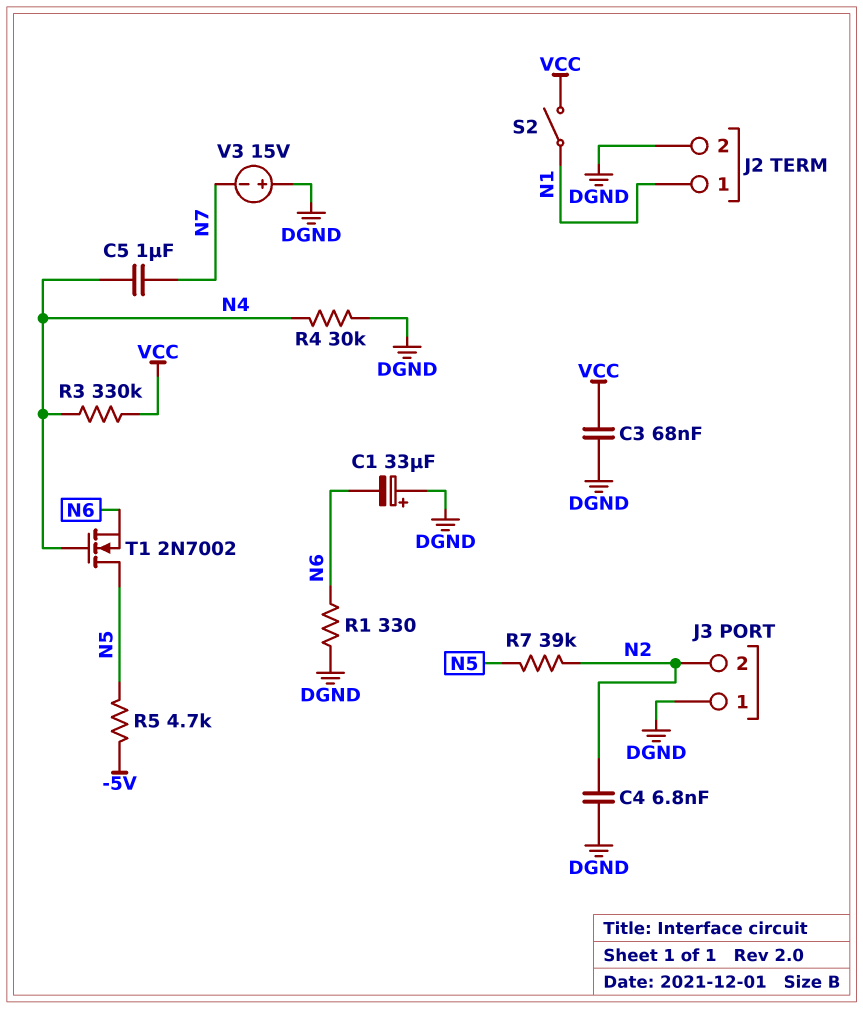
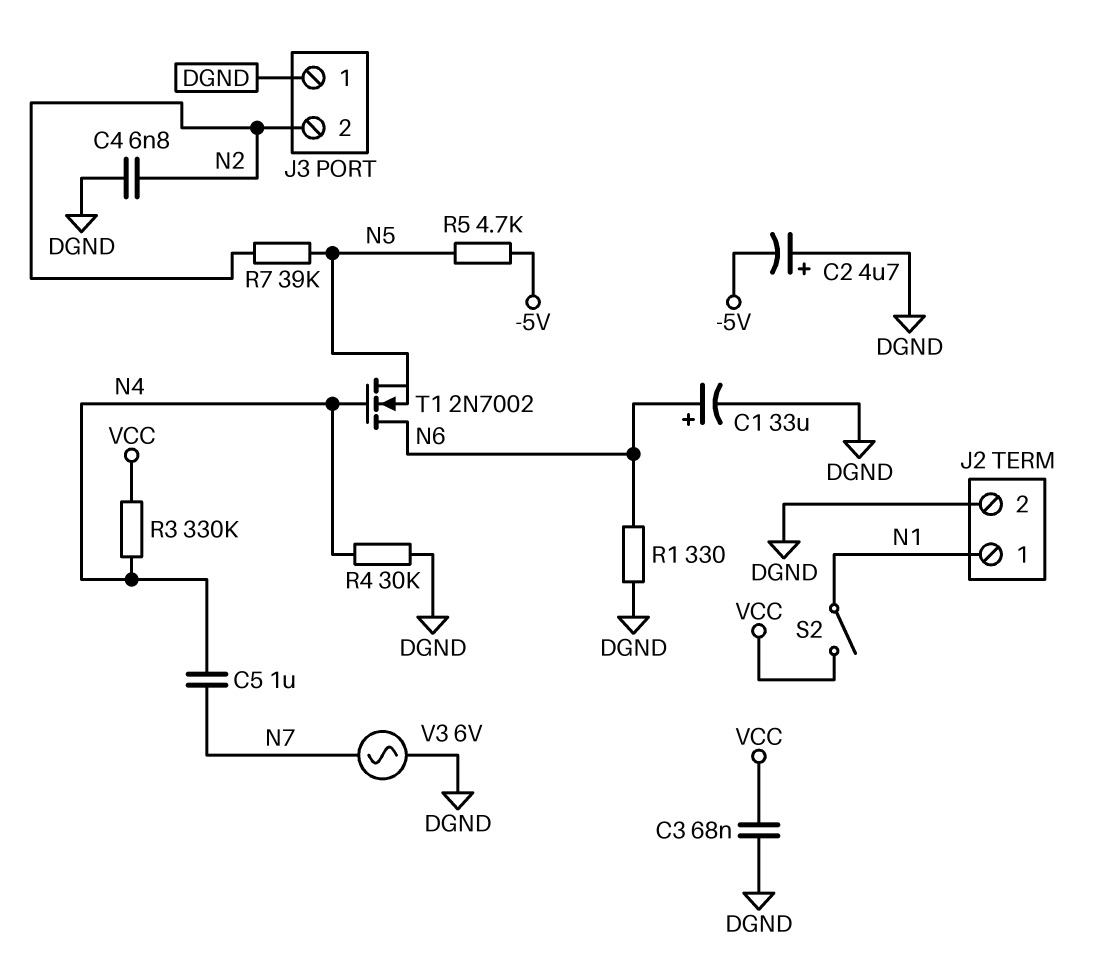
C1: 33uF (plus DGND, minus N6) -> 33uF (plus N6, minus DGND)
C2: none -> 4.7uF (plus DGND, minus -5V)
T1: NMOS 2N7002 (G N4, D N5, S N6) -> NMOS 2N7002 (G N4, D N6, S N5)
V3: 15V (plus DGND, minus N7) -> AC 6V (DGND, N7)

